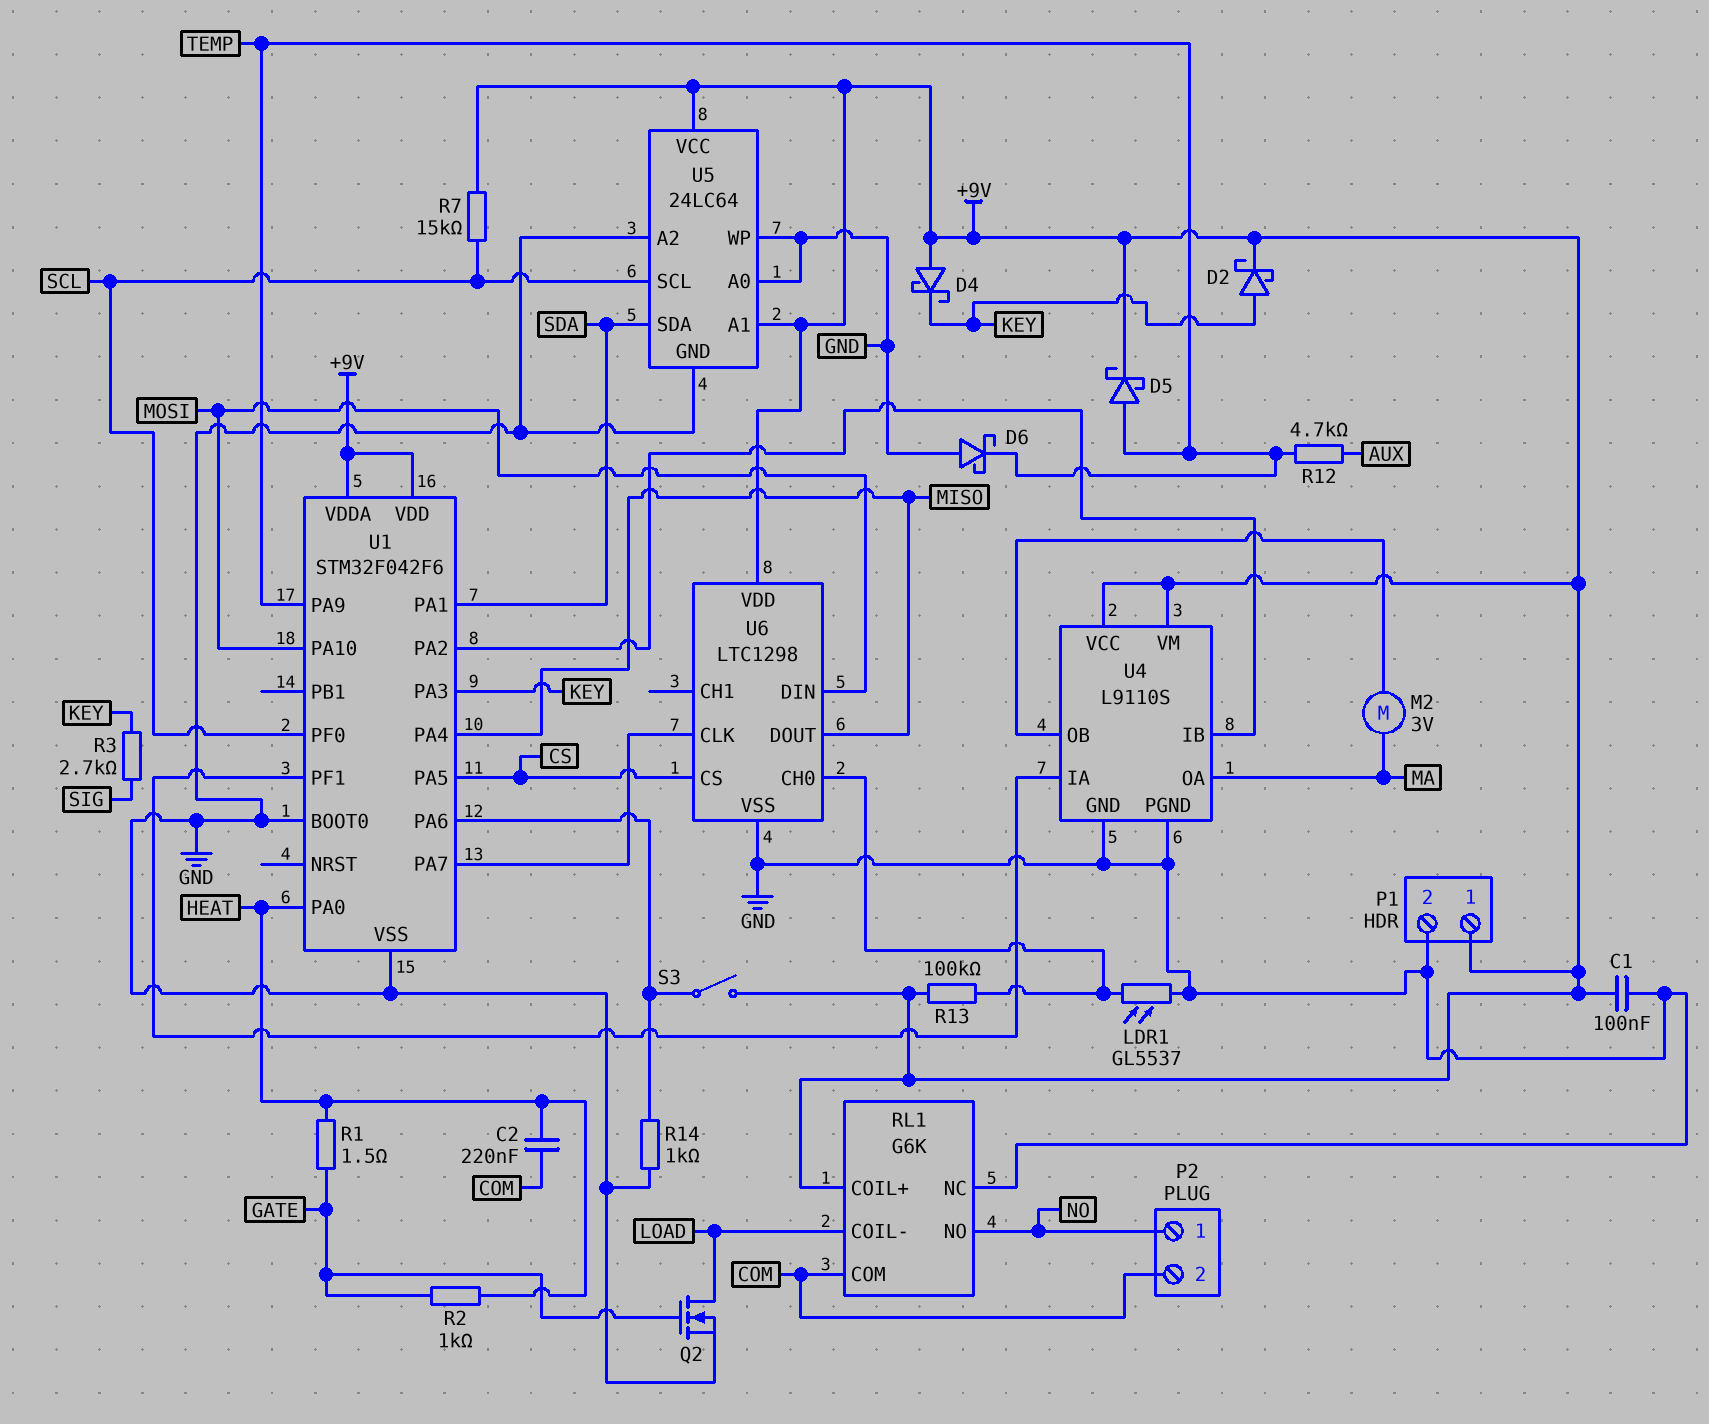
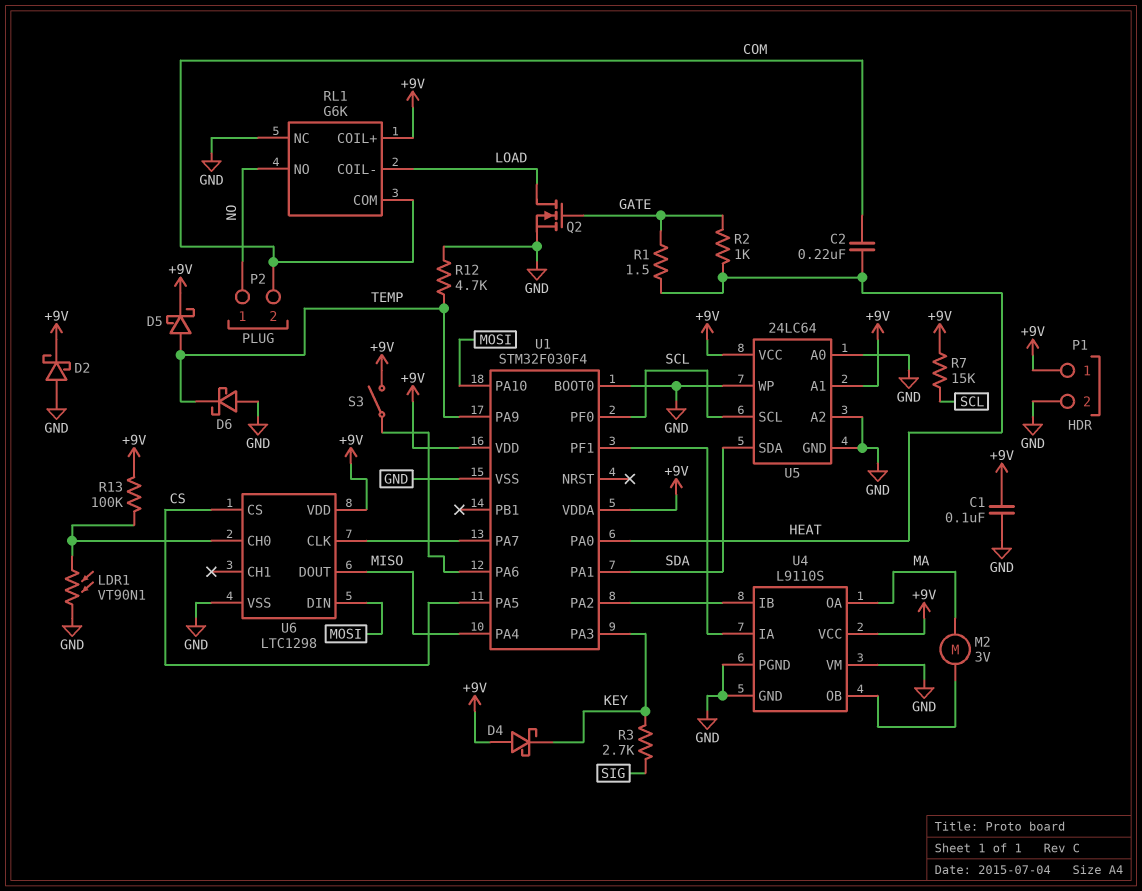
D2: schottky (A KEY, K +9V) -> schottky (A GND, K +9V)
LDR1: GL5537 (GND, U6/CH0) -> VT90N1 (GND, U6/CH0)
R12: 4.7k (AUX, TEMP) -> 4.7k (GND, TEMP)
R14: 1k (GND, U1/PA6) -> none
U1: STM32F042F6 -> STM32F030F4
U4 pin VM: +9V -> GND

